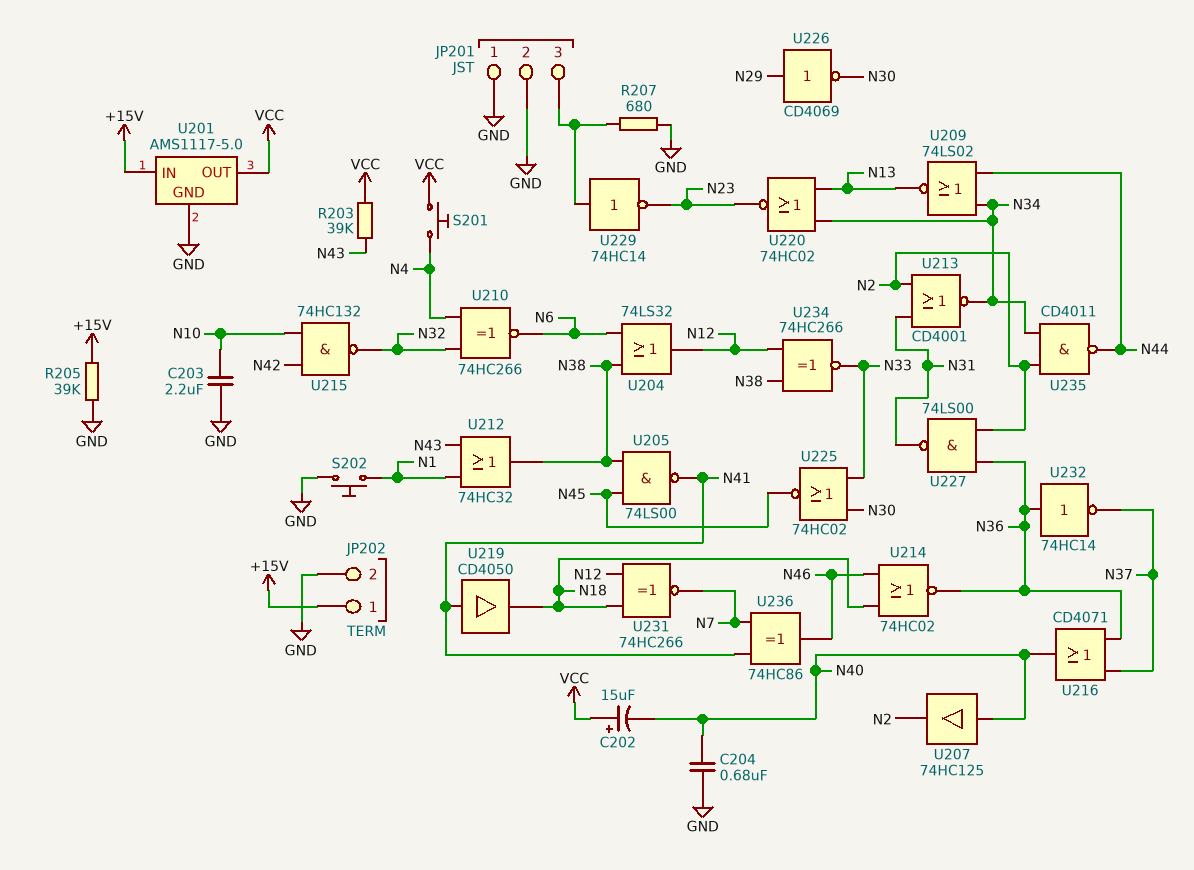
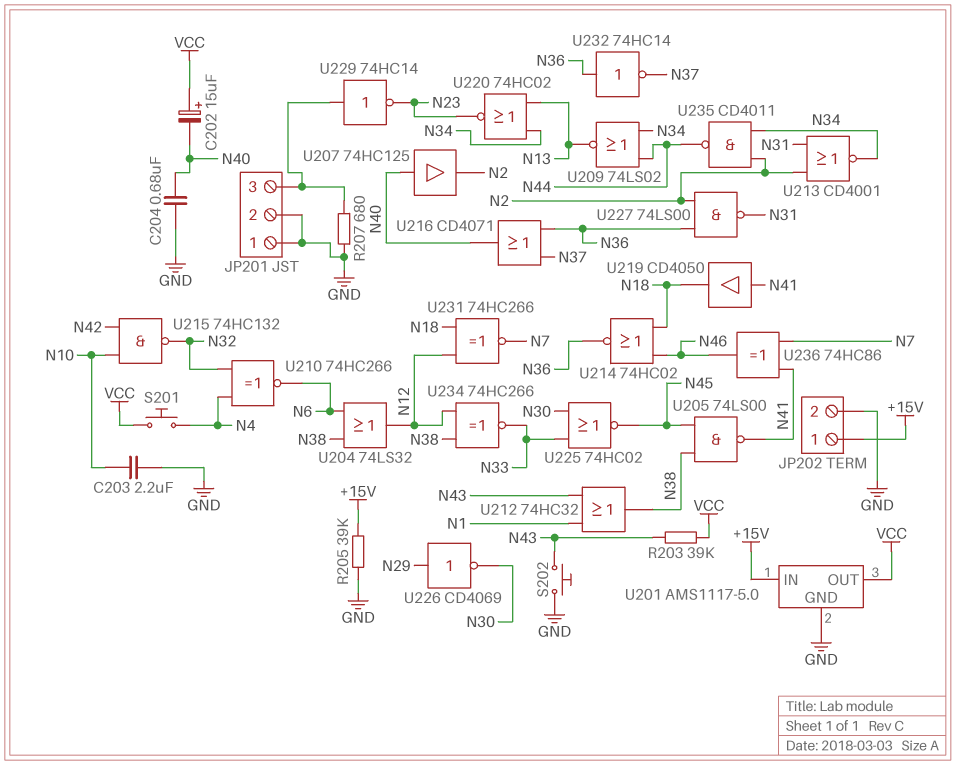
S202: button (GND, N1) -> button (GND, N43)

